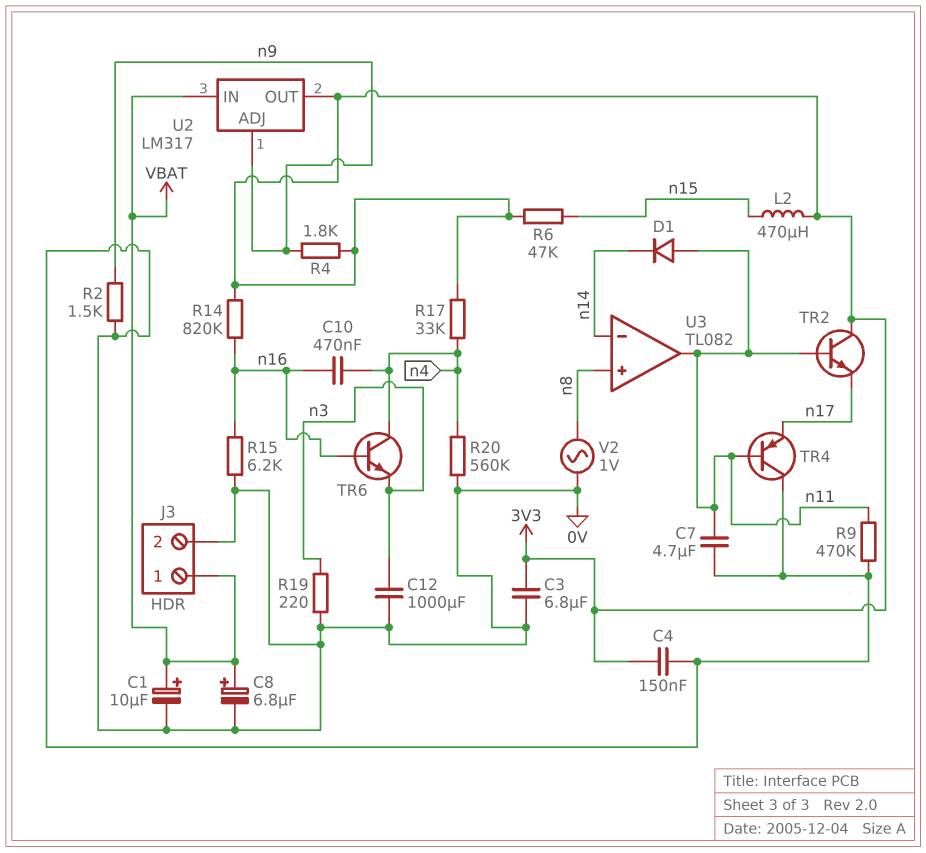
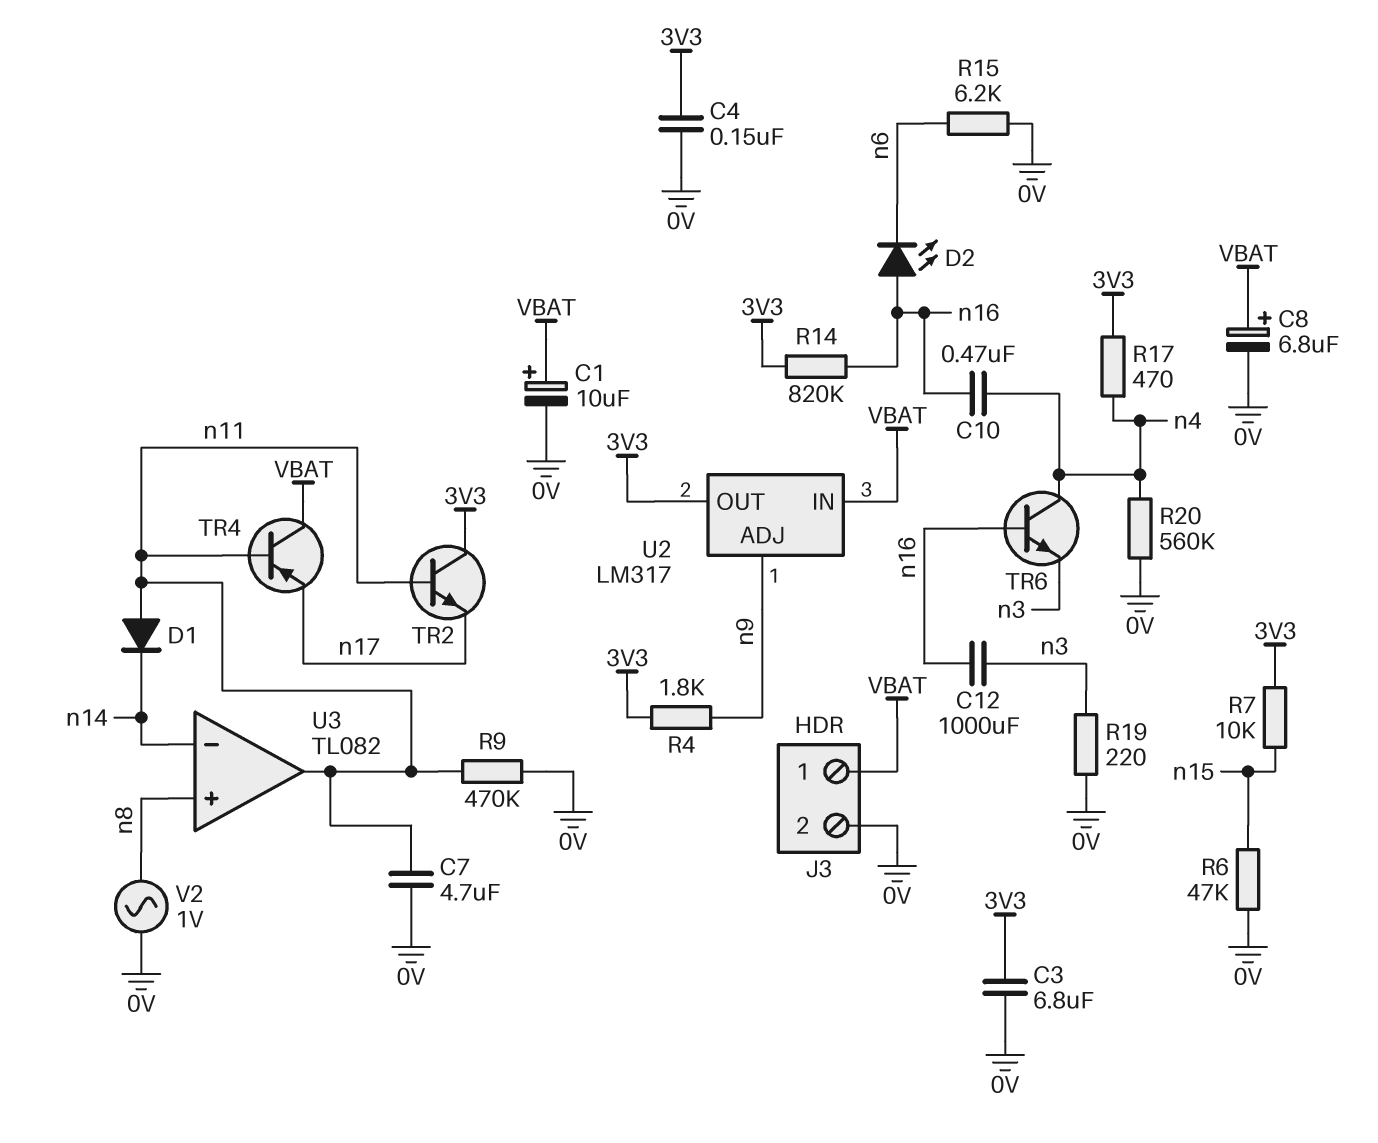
C12: 1000uF (0V, n3) -> 1000uF (n3, n16)
D2: none -> LED (A n16, K n6)
L2: 470uH (3V3, n15) -> none
R2: 1.5k (0V, n9) -> none
R6: 47k (3V3, n15) -> 47k (0V, n15)
R7: none -> 10k (3V3, n15)
R15: 6.2k (0V, n16) -> 6.2k (0V, n6)
R17: 33k (3V3, n4) -> 470 (3V3, n4)
TR4: PNP (B n11, C 0V, E n17) -> PNP (B n11, C VBAT, E n17)

